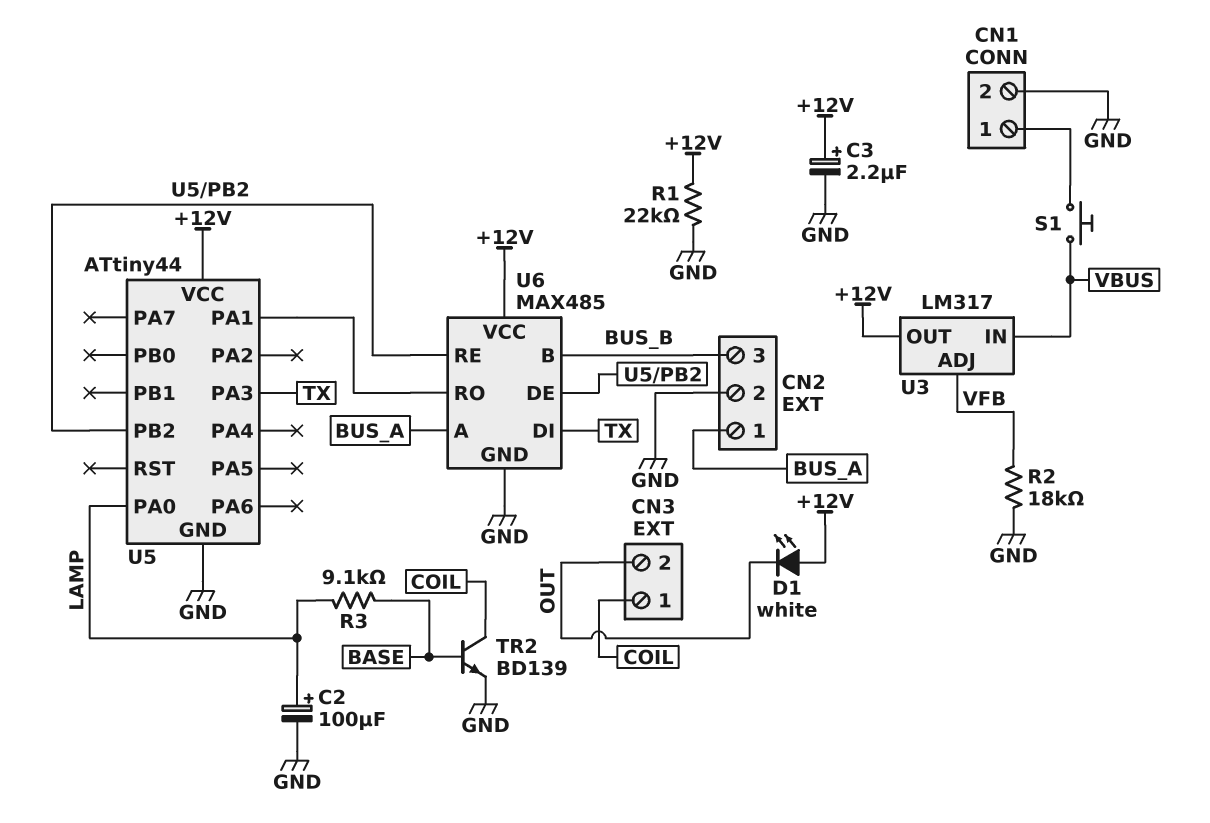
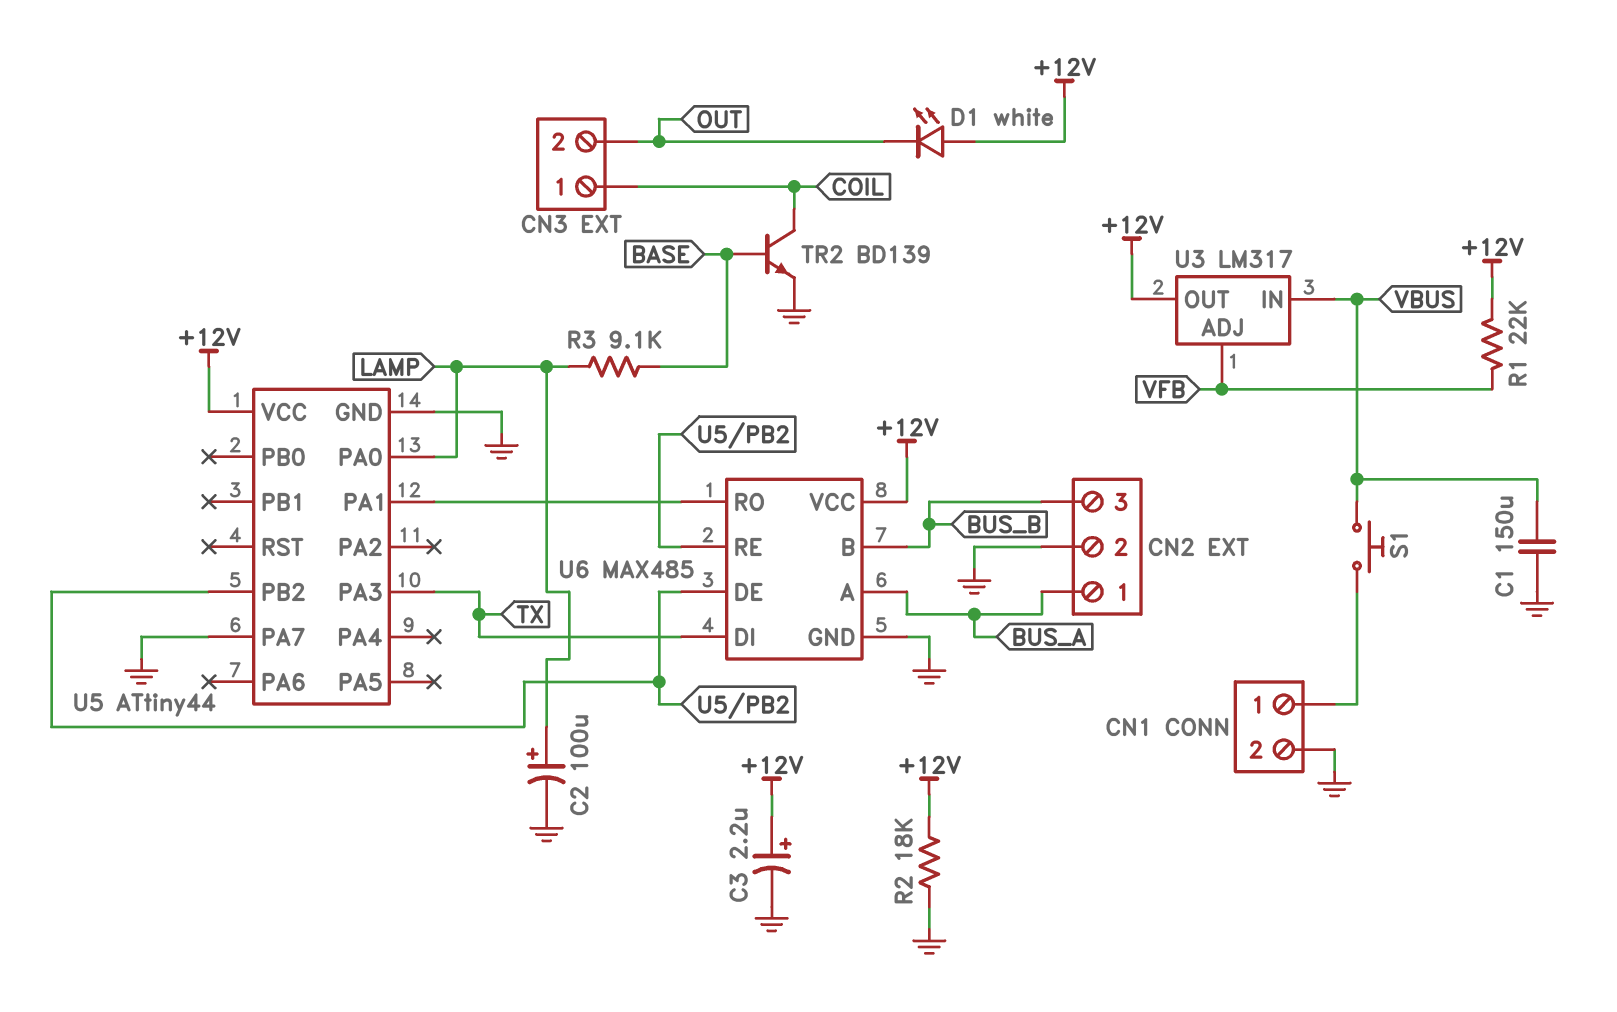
C1: none -> 150uF (GND, VBUS)
R1: 22k (+12V, GND) -> 22k (+12V, VFB)
R2: 18k (GND, VFB) -> 18k (+12V, GND)
U5 pin PA7: none -> GND

